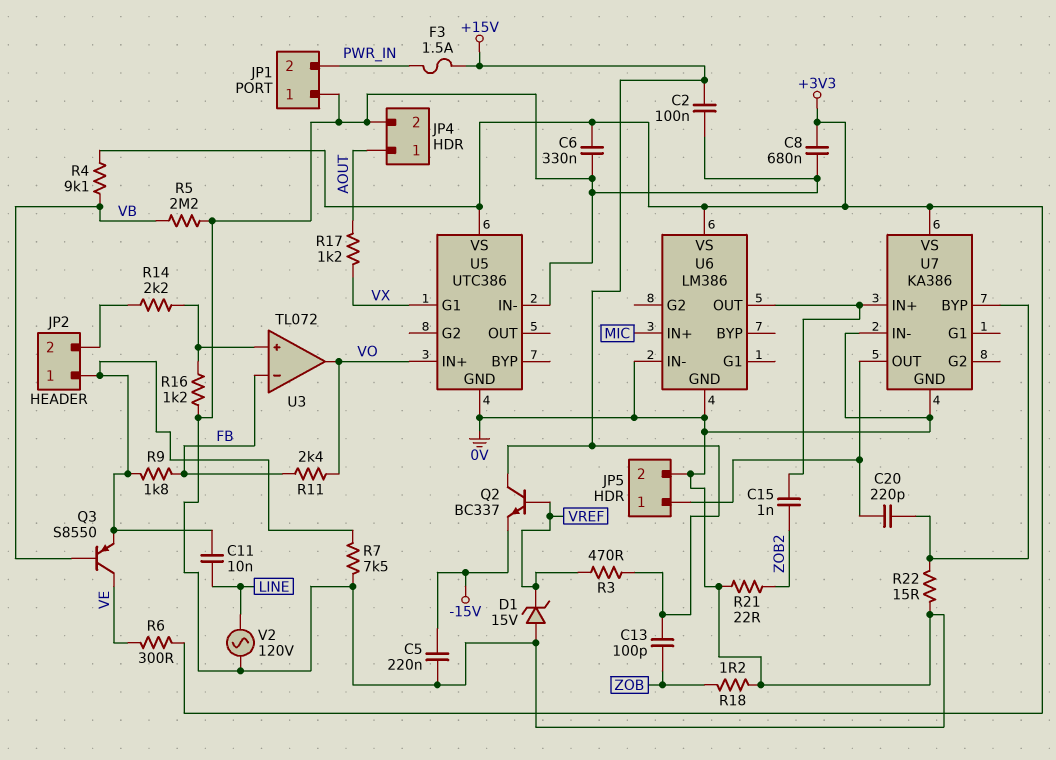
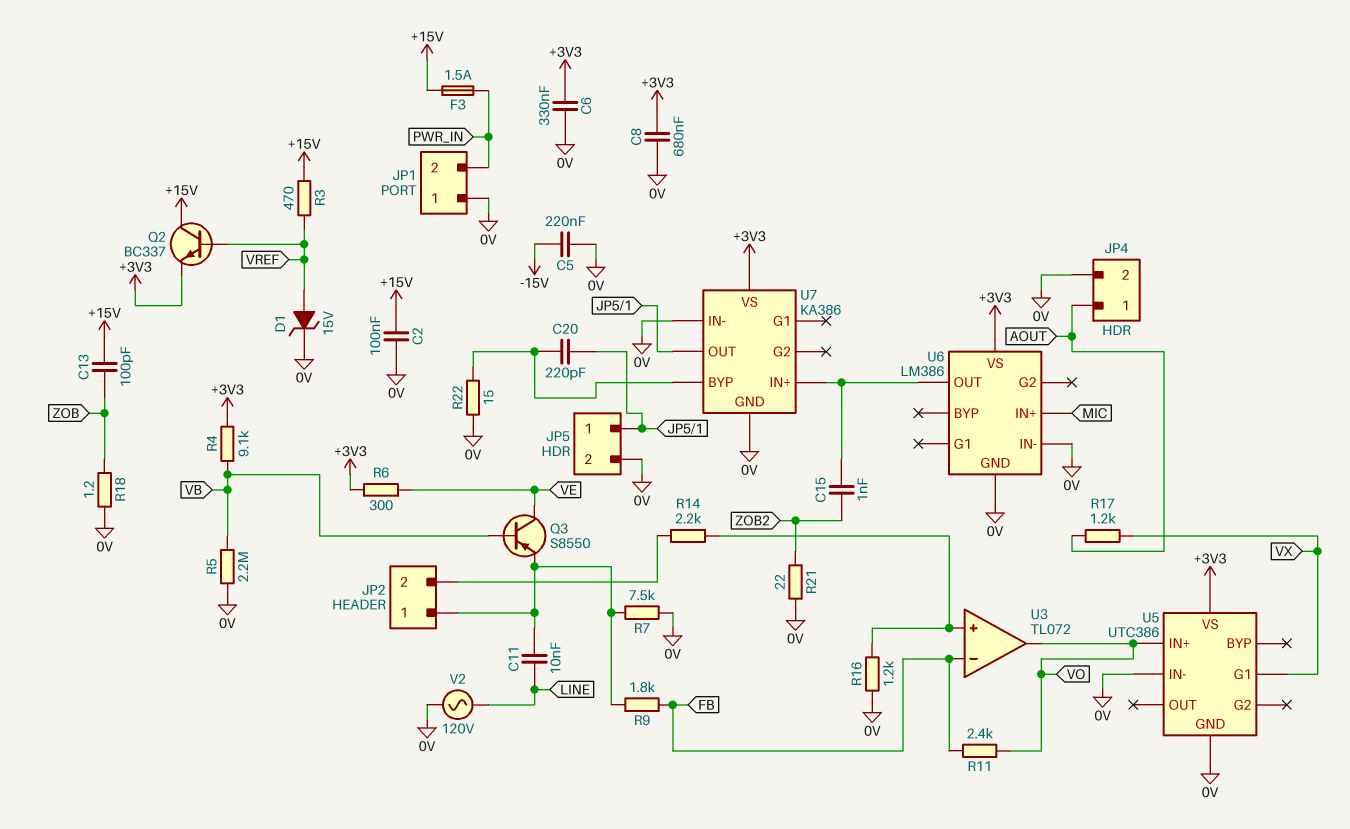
D1: zener 15V (A 0V, K VREF) -> zener 15V (A VREF, K 0V)
Q2: NPN BC337 (B VREF, C +15V, E -15V) -> NPN BC337 (B VREF, C +15V, E +3V3)

